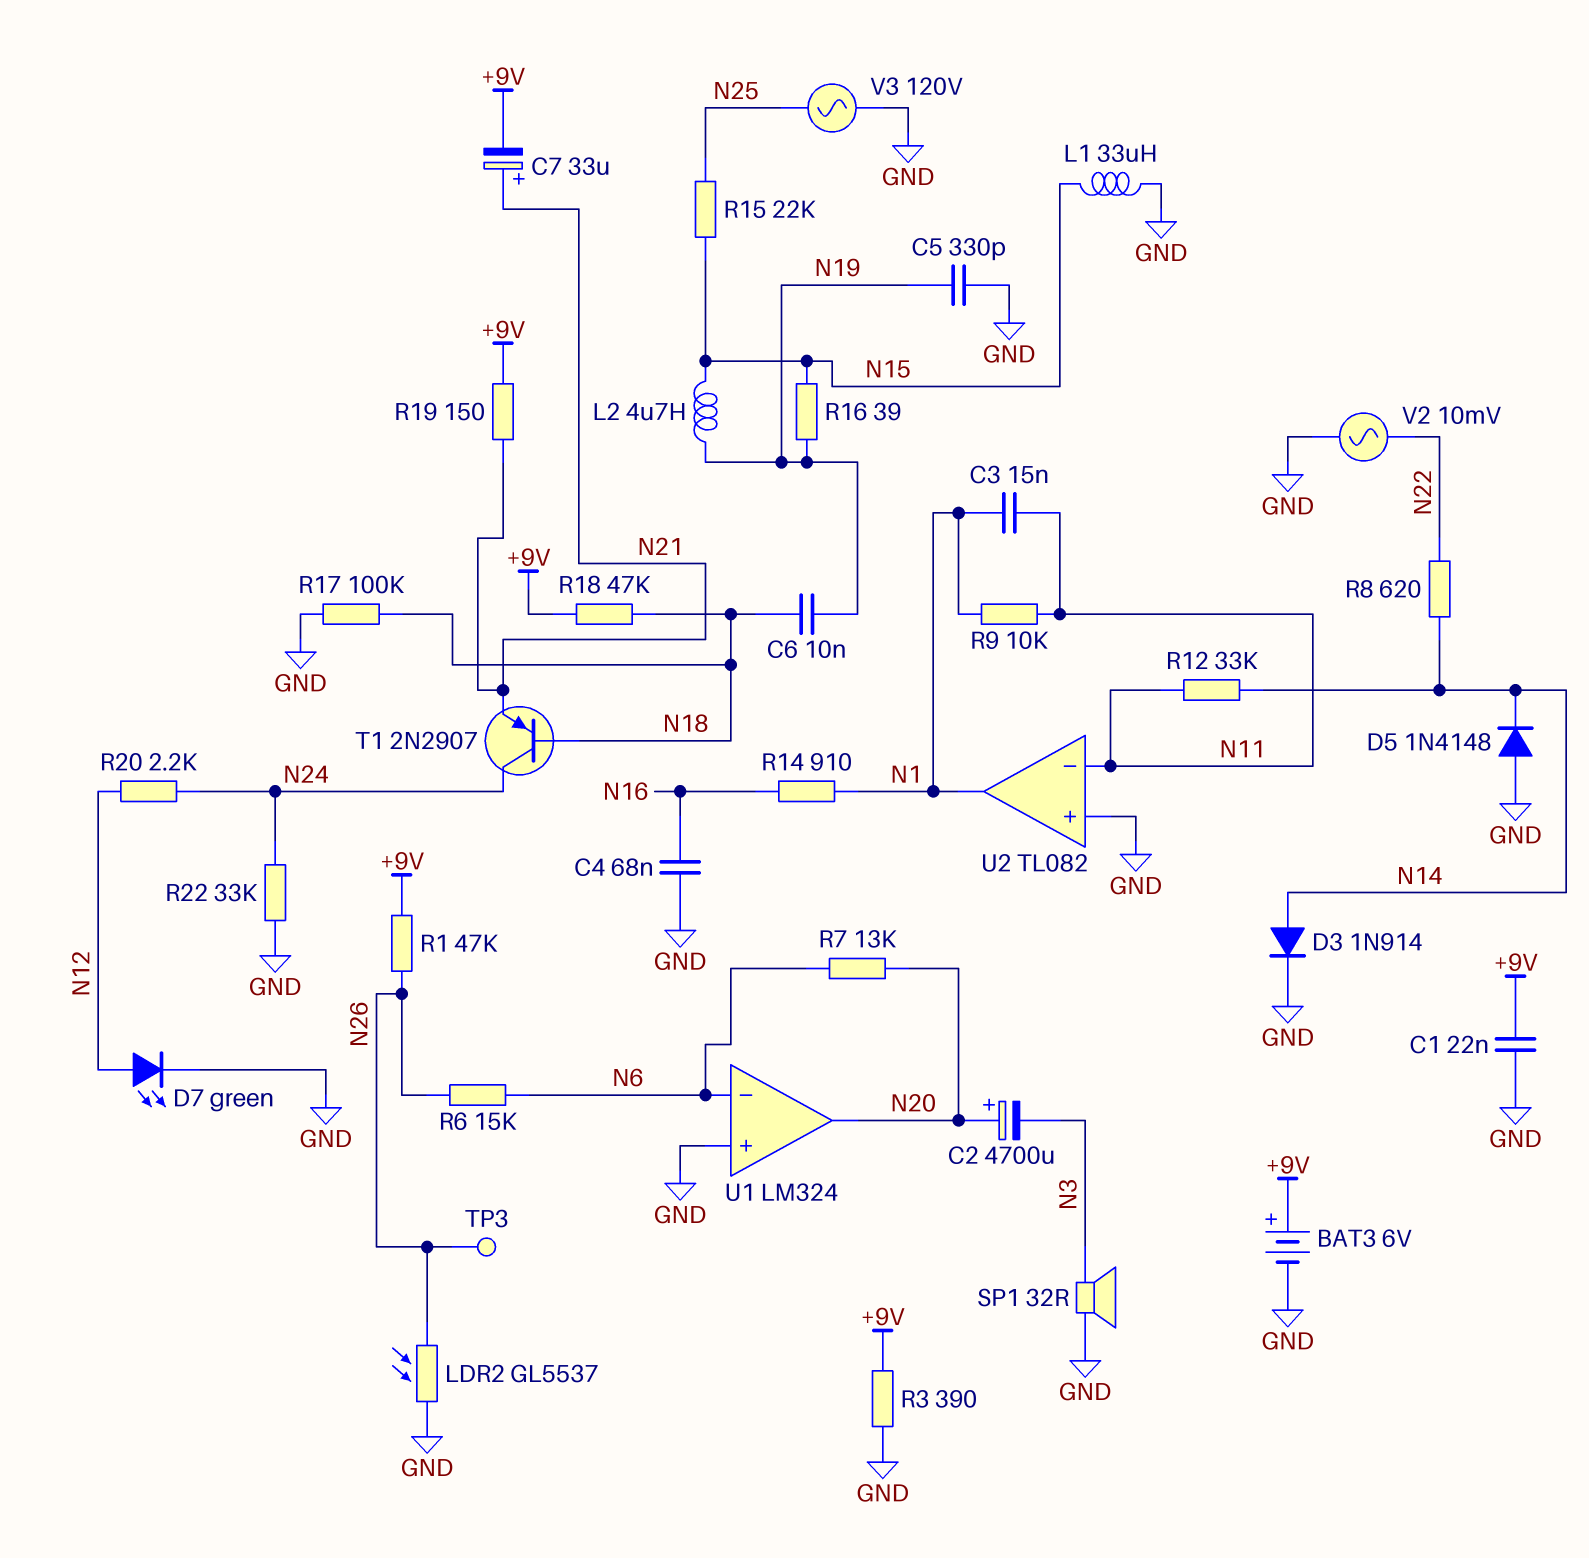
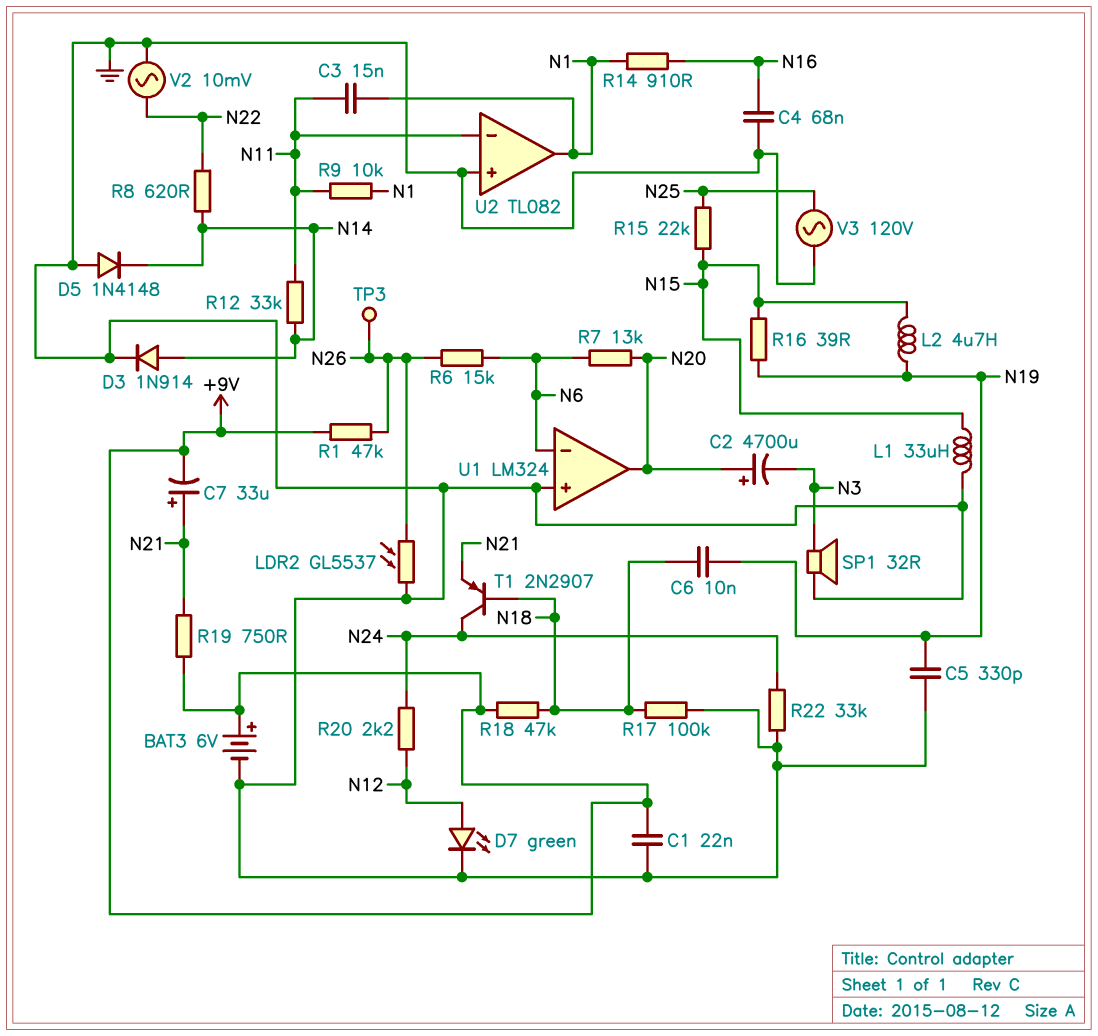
R3: 390 (+9V, GND) -> none
R19: 150 (+9V, N21) -> 750 (+9V, N21)

